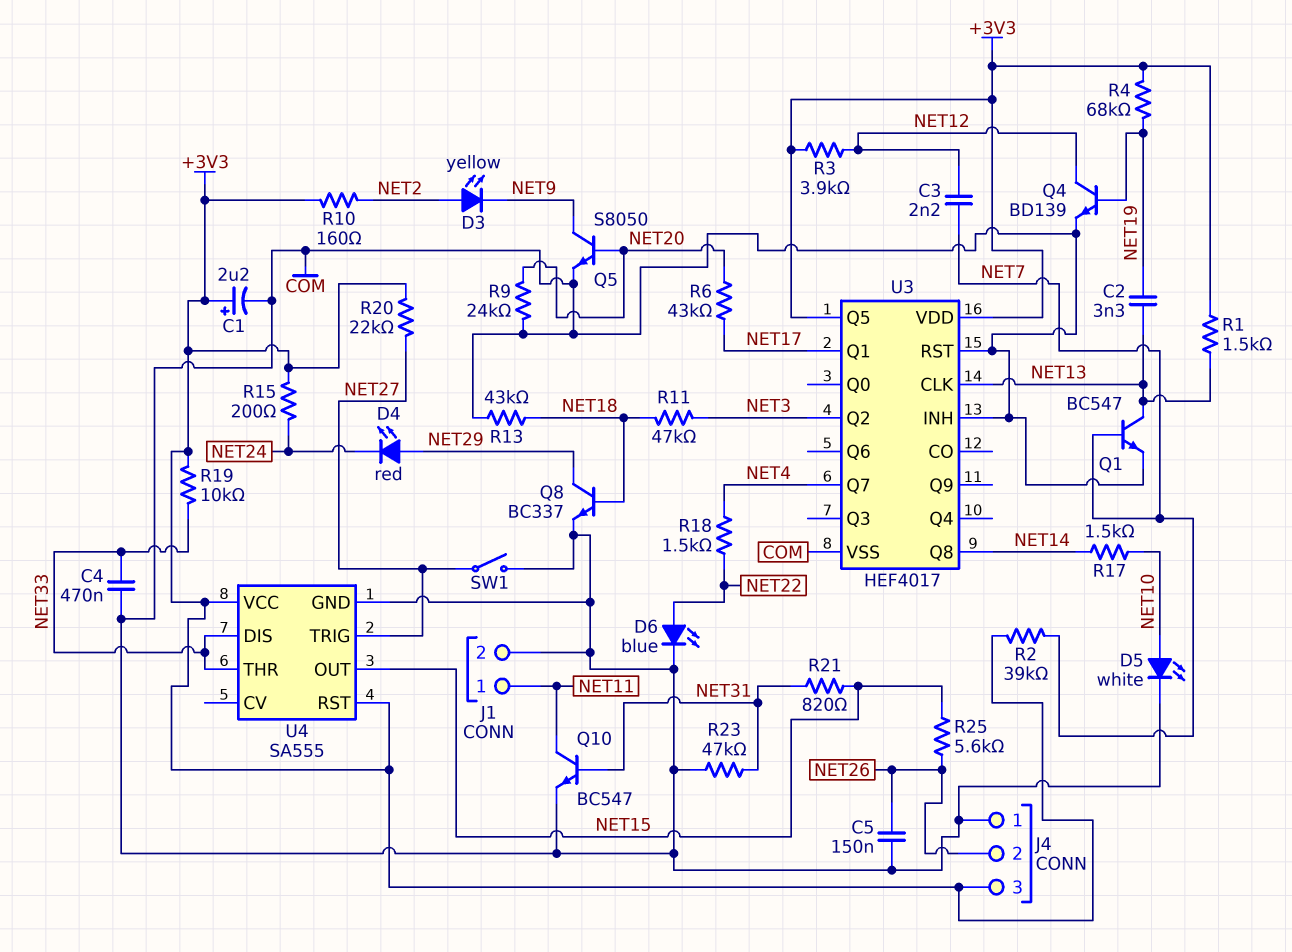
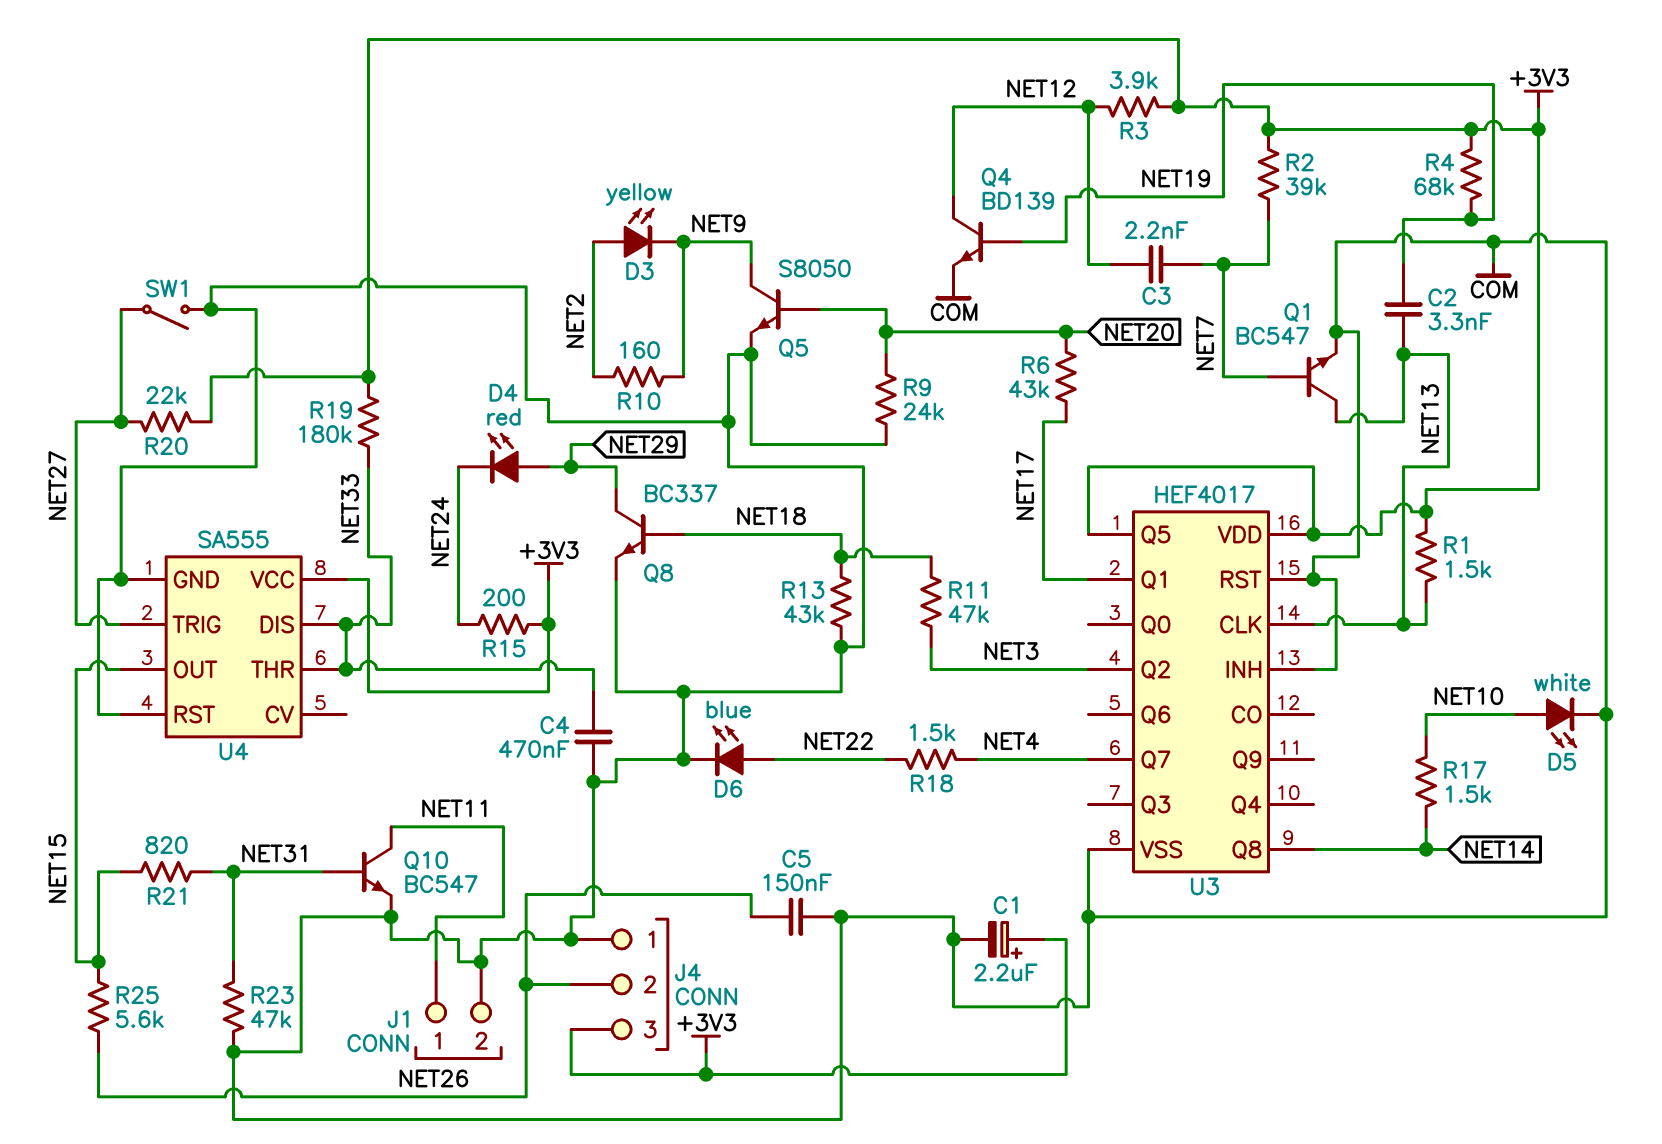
R10: 160 (+3V3, NET2) -> 160 (NET2, NET9)
R19: 10k (+3V3, NET33) -> 180k (+3V3, NET33)
U4 pin RST: +3V3 -> COM

